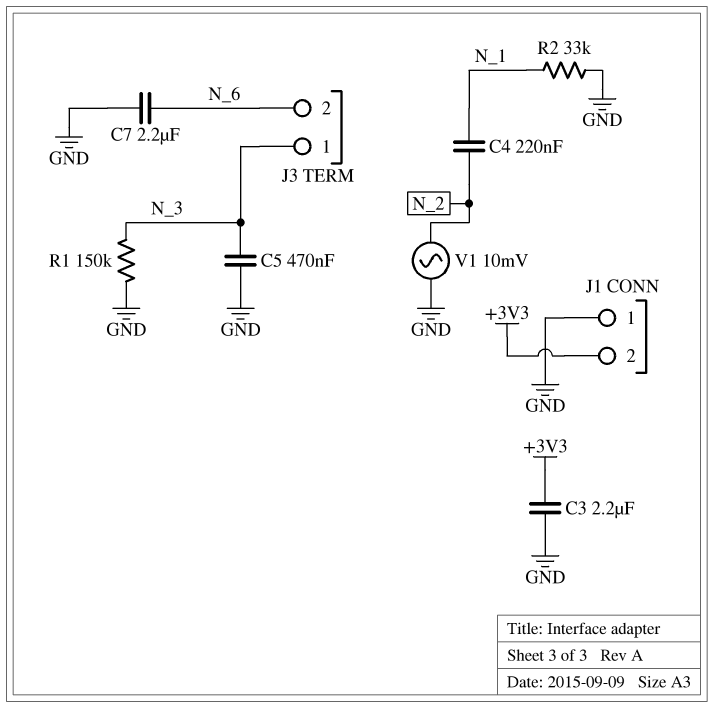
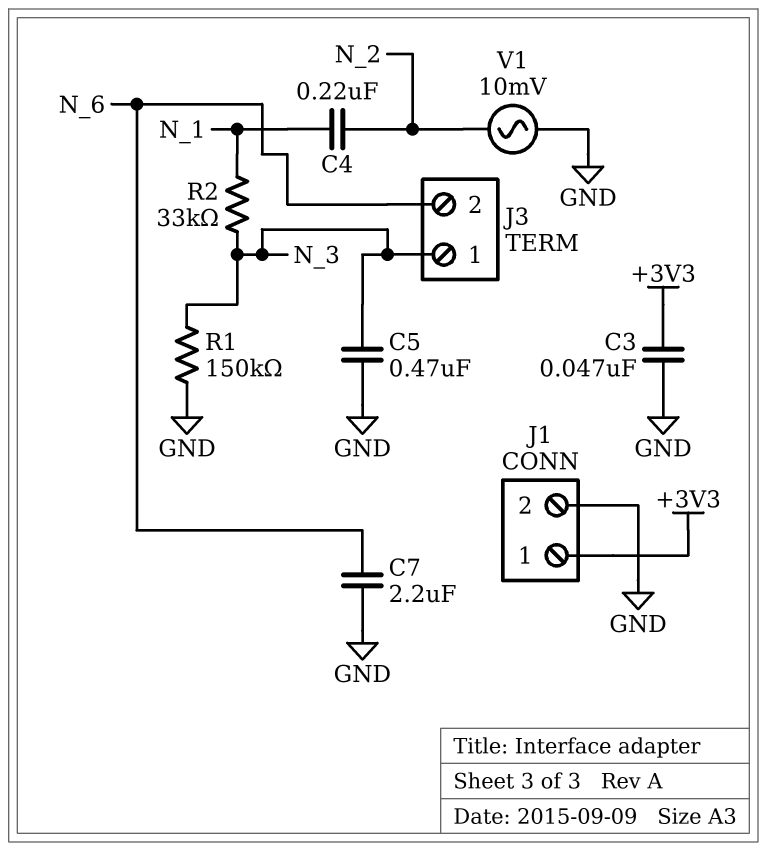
C3: 2.2uF (+3V3, GND) -> 47nF (+3V3, GND)
J1 pin 1: GND -> +3V3
J1 pin 2: +3V3 -> GND
R2: 33k (GND, N_1) -> 33k (N_1, N_3)

